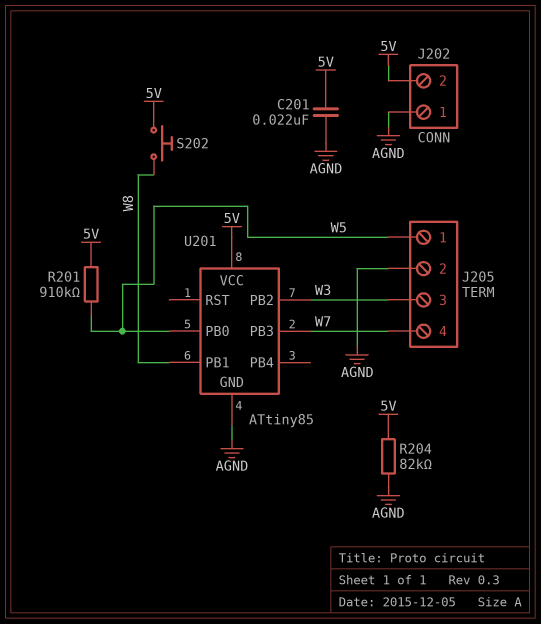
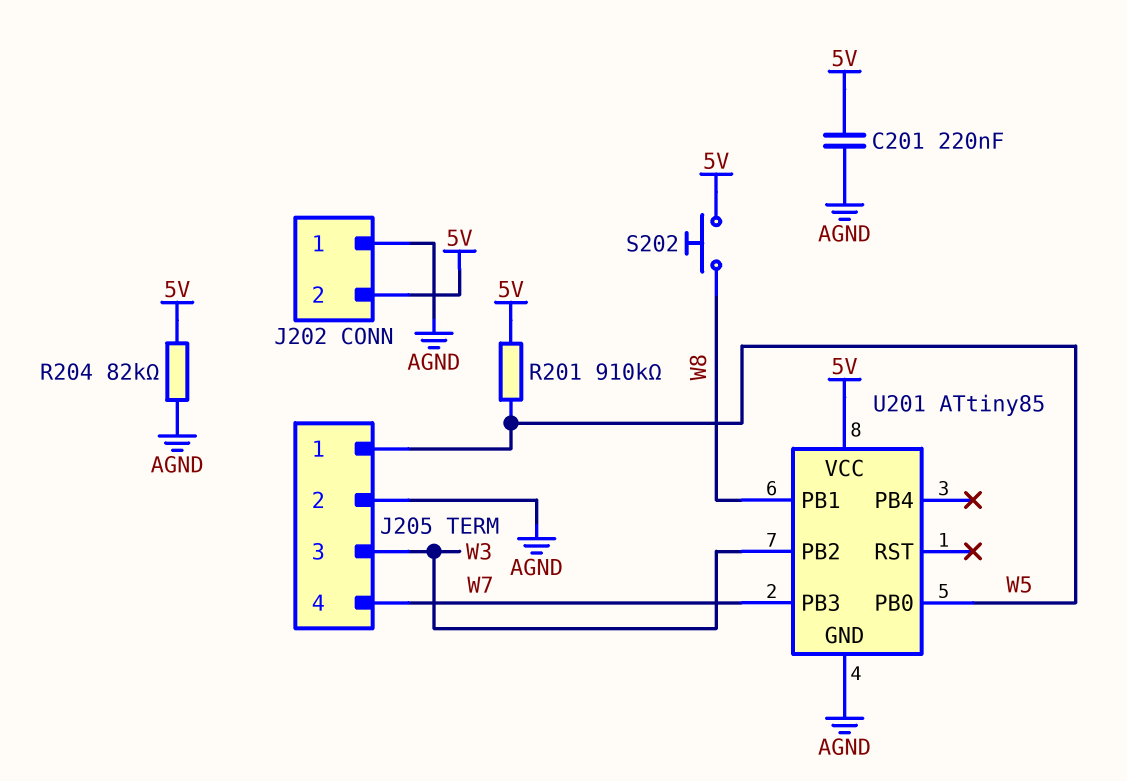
C201: 22nF (5V, AGND) -> 220nF (5V, AGND)

